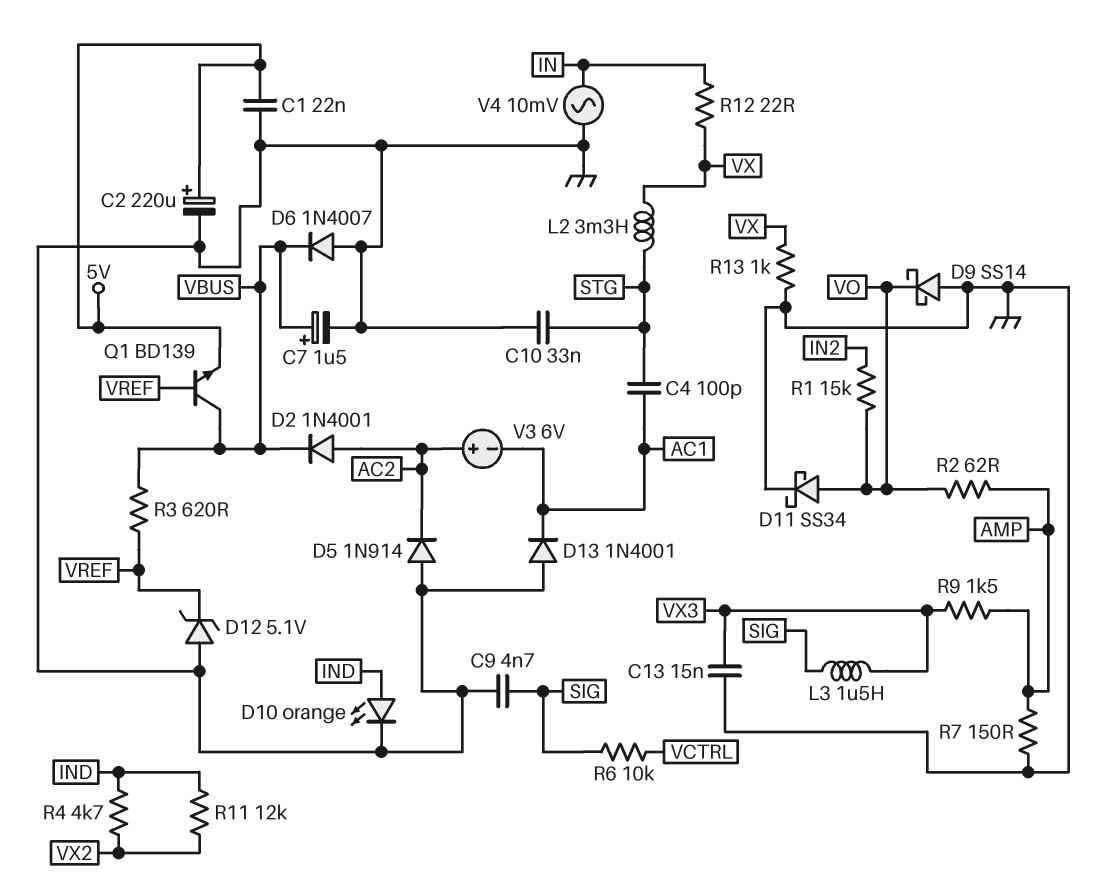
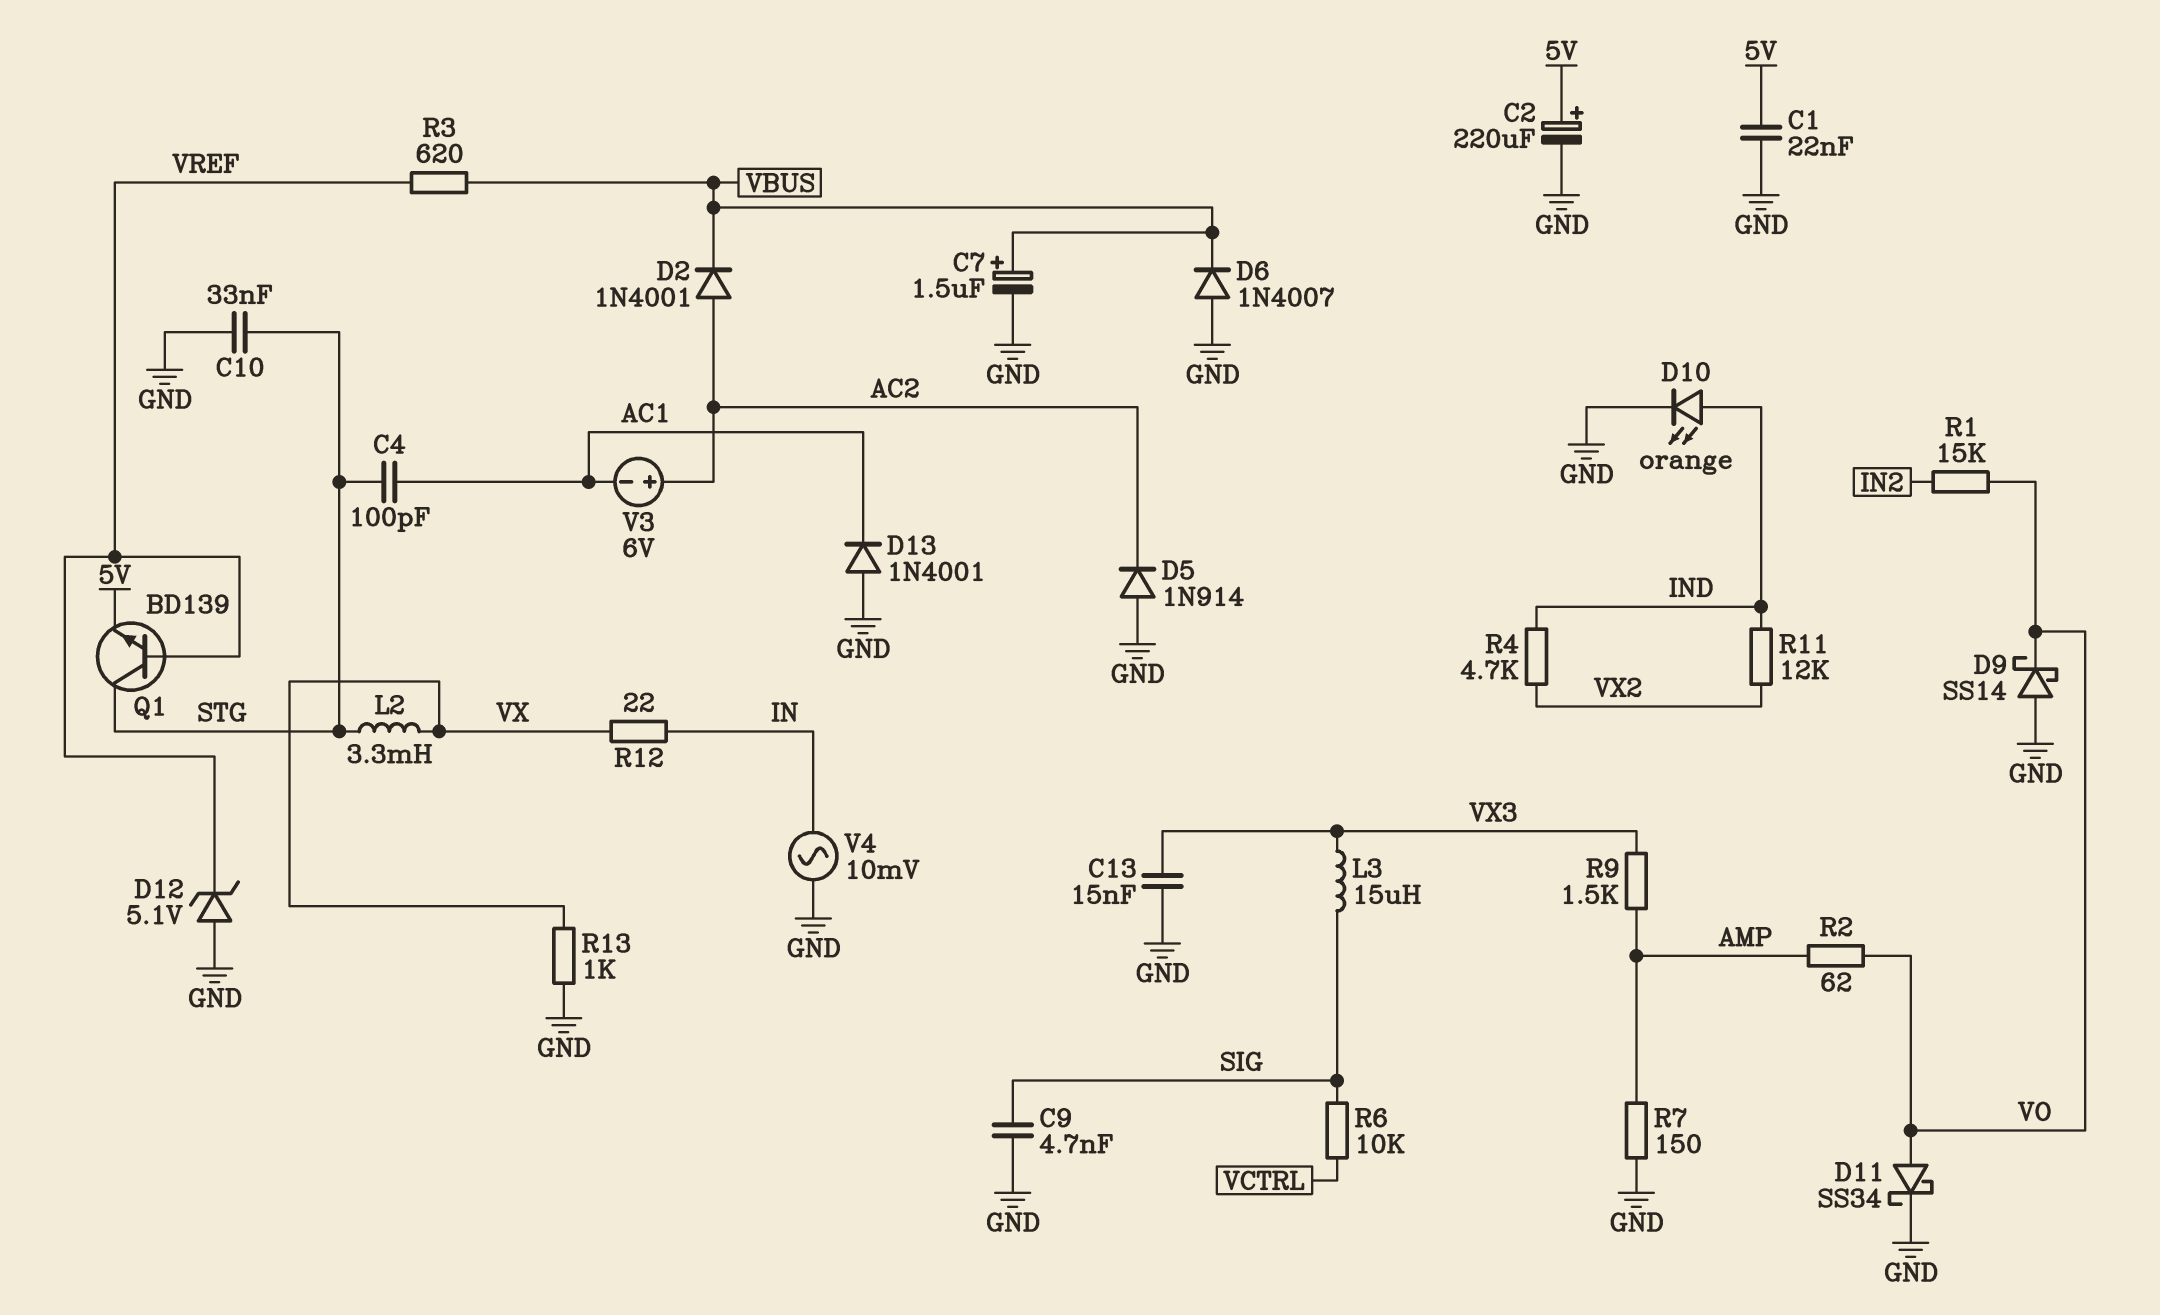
L3: 1.5uH (SIG, VX3) -> 15uH (SIG, VX3)
Q1: NPN BD139 (B VREF, C VBUS, E 5V) -> NPN BD139 (B VREF, C STG, E 5V)

